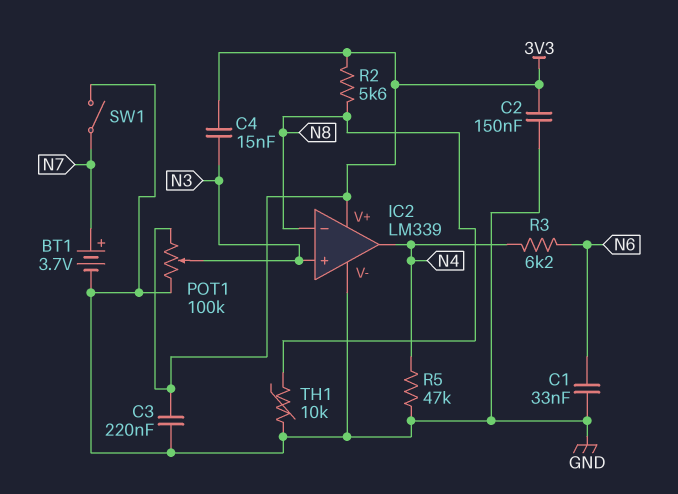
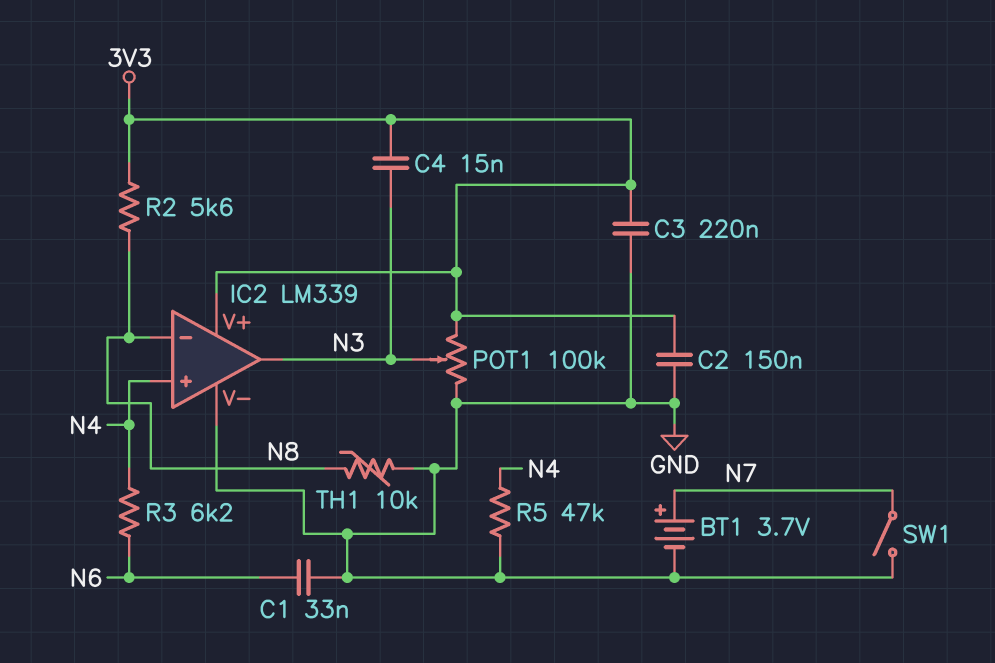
IC2 pin in+: N3 -> N4
IC2 pin out: N4 -> N3

